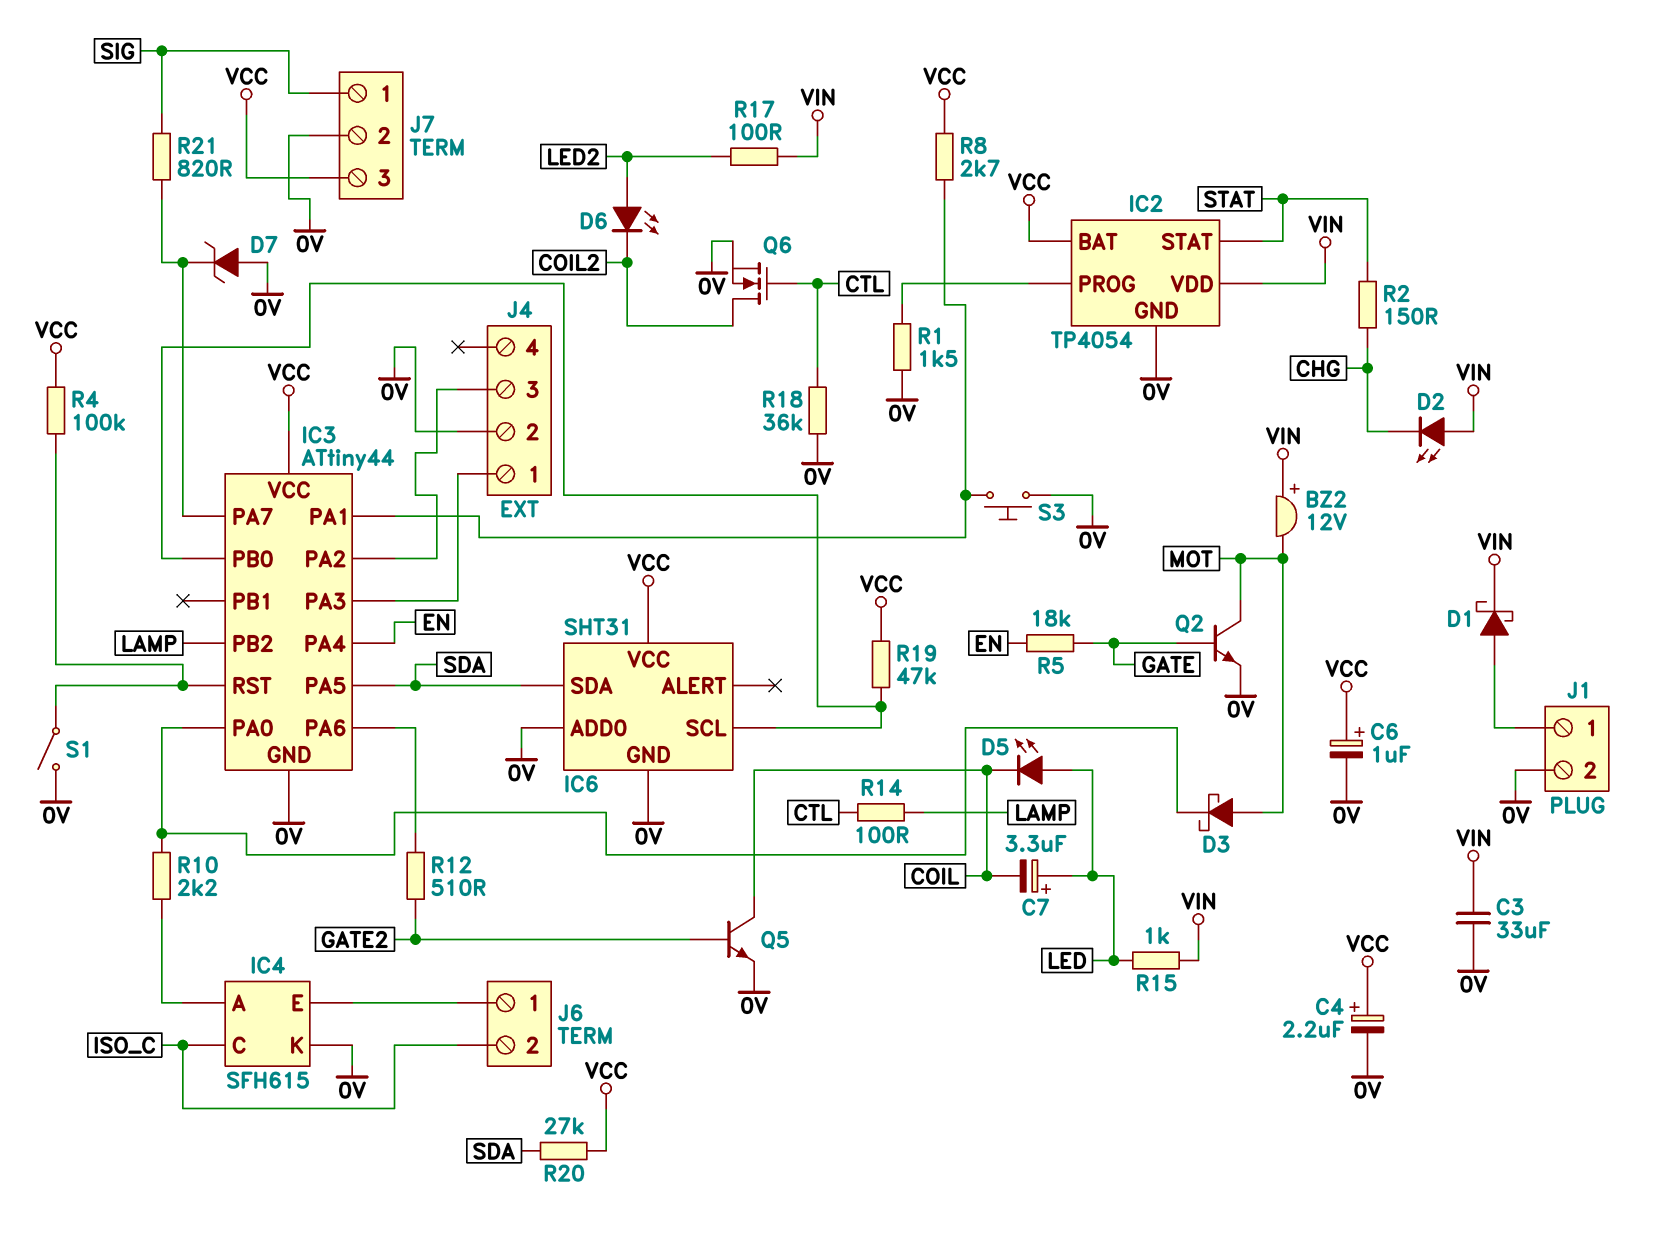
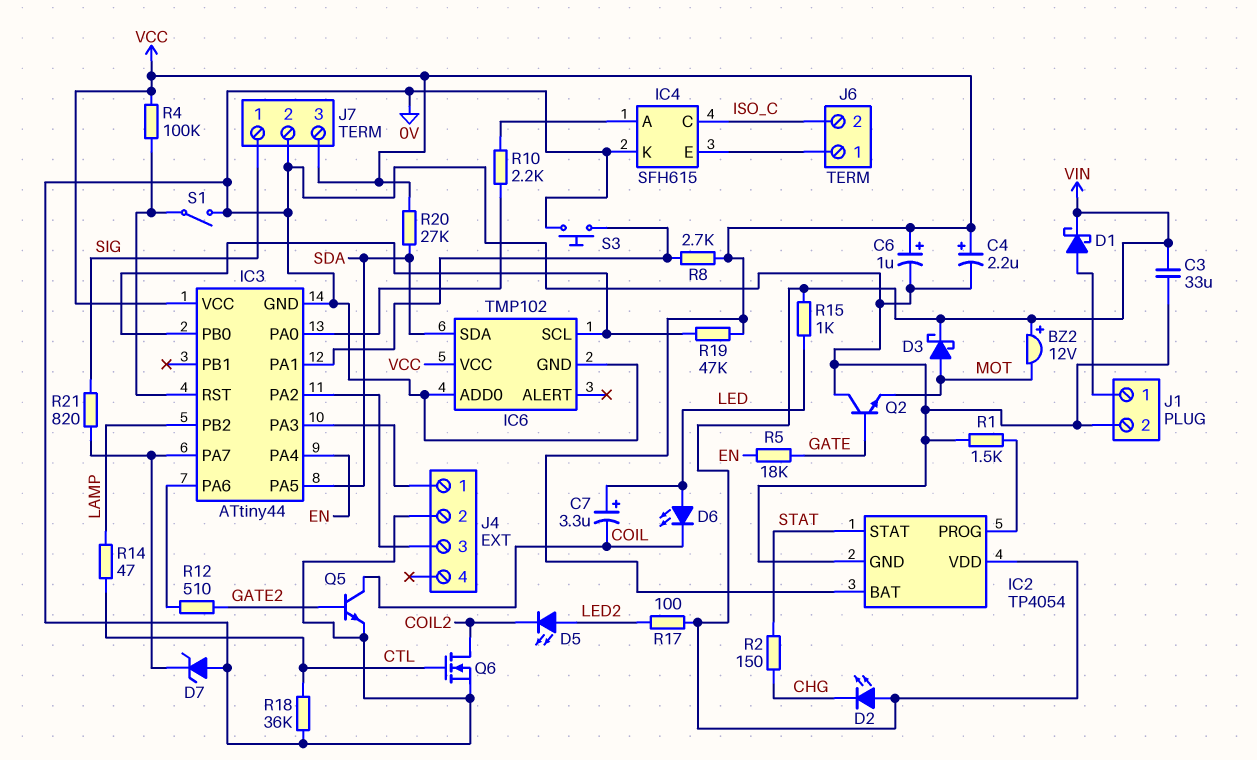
D3: schottky (A MOT, K IC3/PA0) -> schottky (A MOT, K VIN)
D5: LED (A LED, K COIL) -> LED (A LED2, K COIL2)
D6: LED (A LED2, K COIL2) -> LED (A LED, K COIL)
IC6: SHT31 -> TMP102
Q2: NPN (B GATE, C MOT, E 0V) -> NPN (B GATE, C 0V, E MOT)
R14: 100 (CTL, LAMP) -> 47 (CTL, LAMP)

